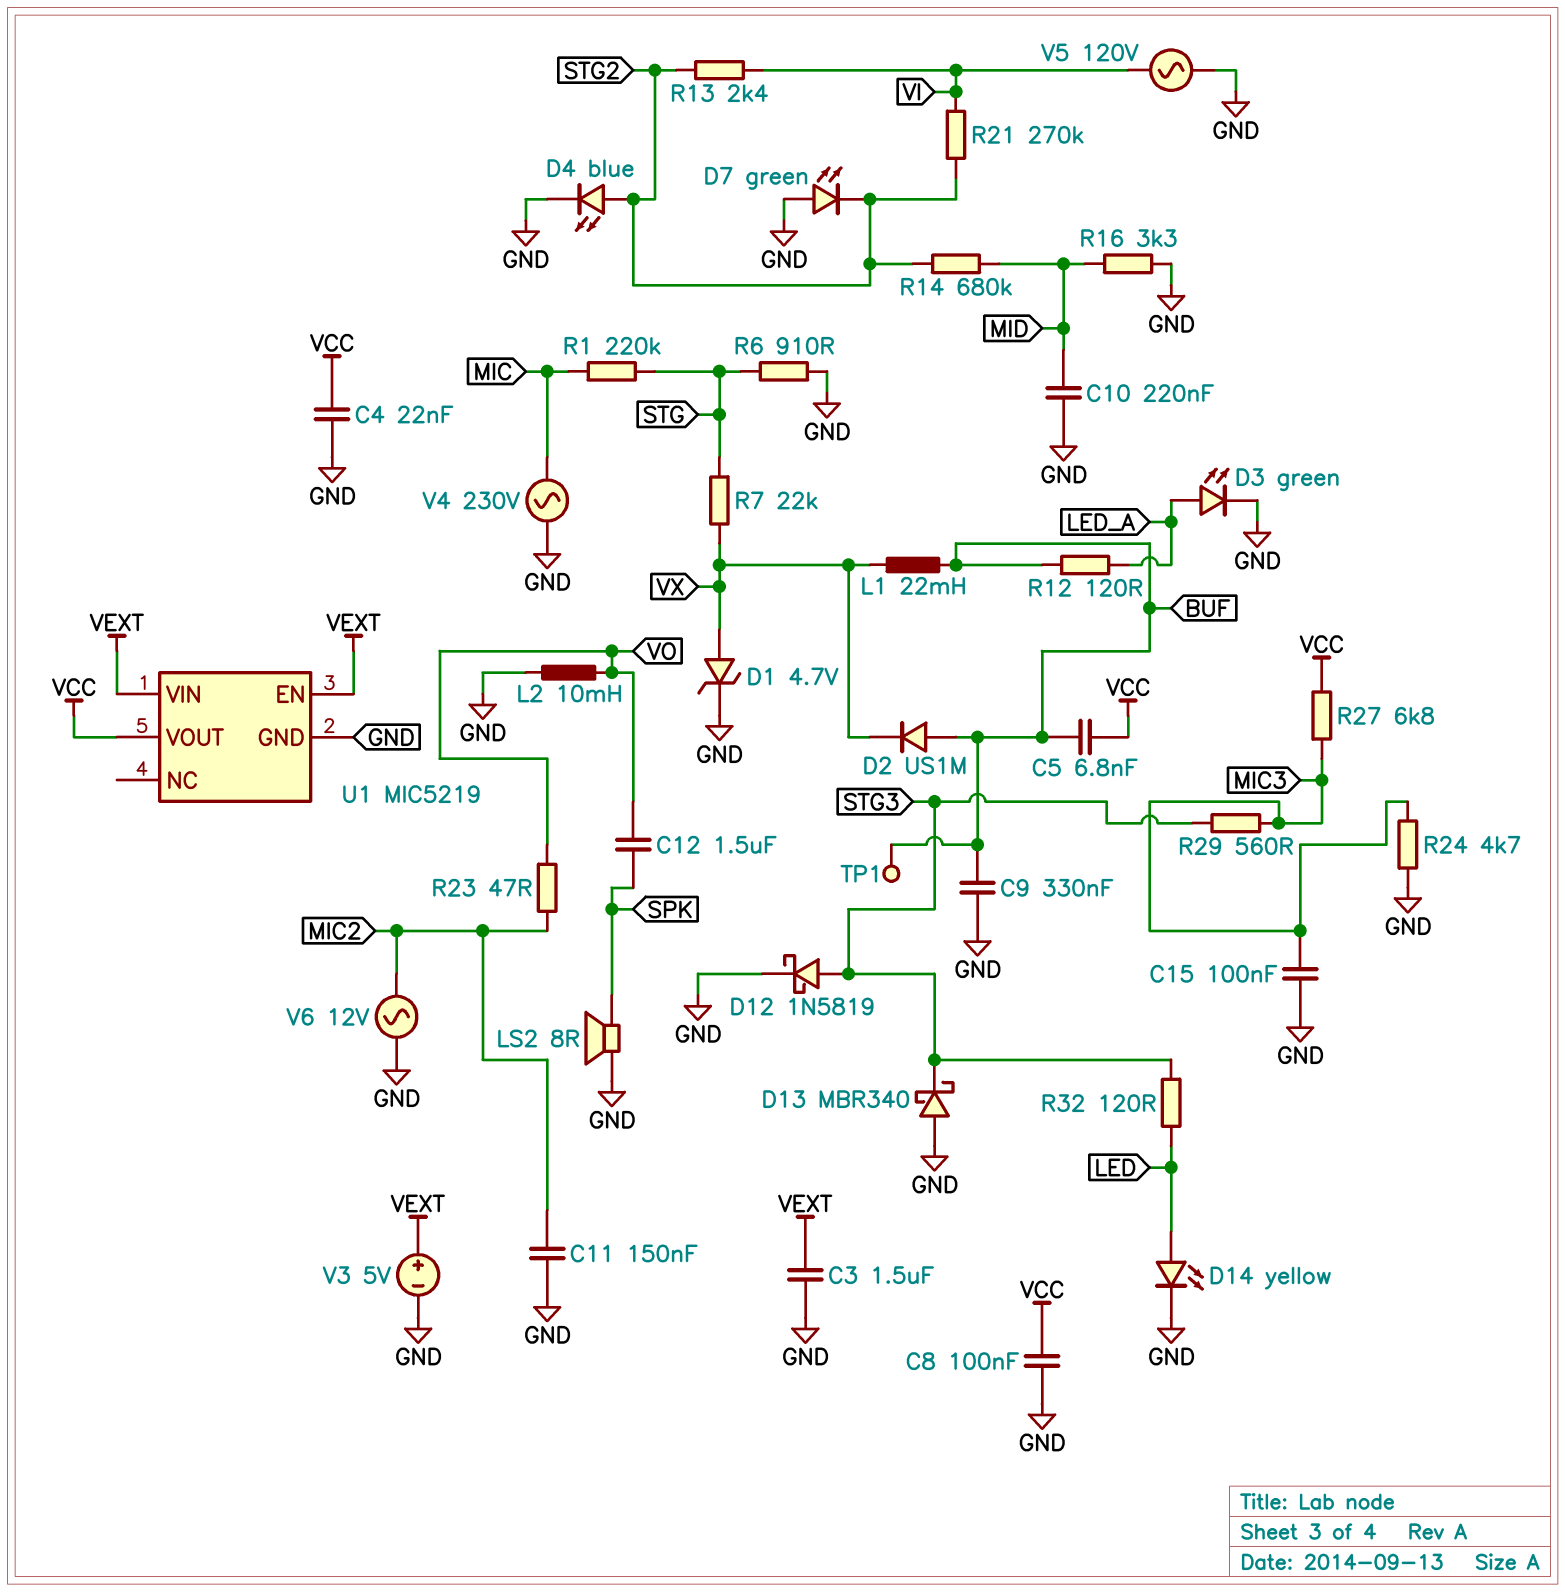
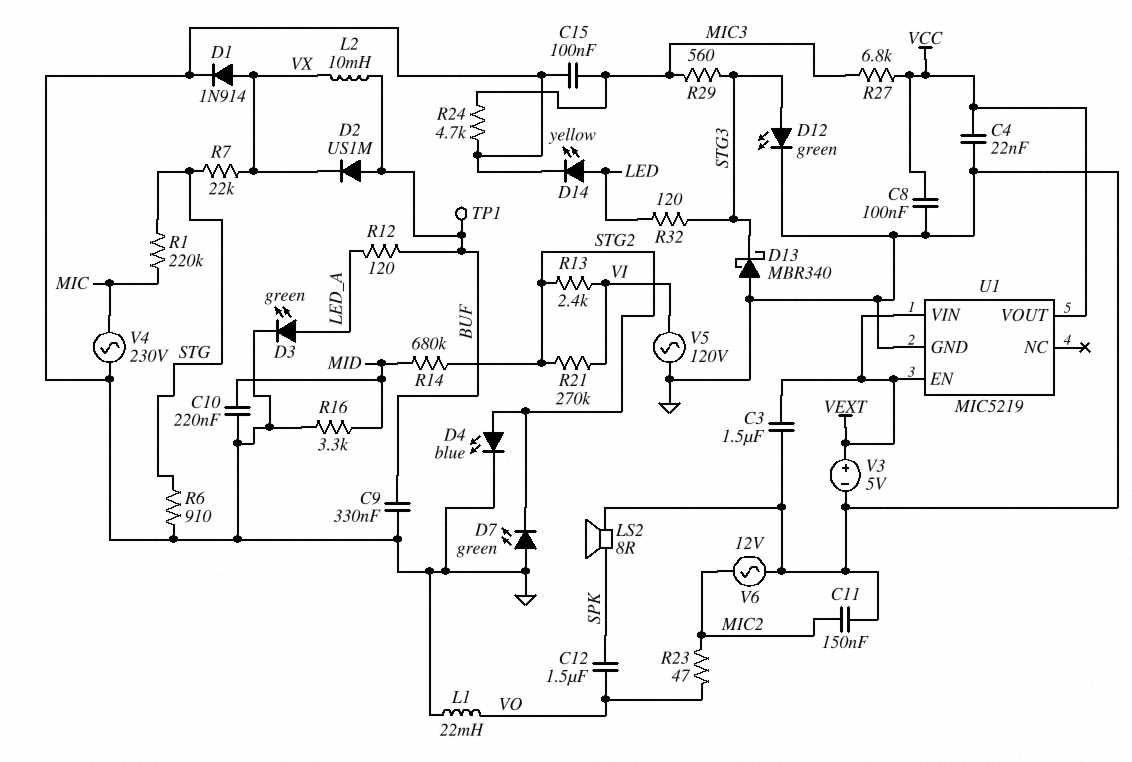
C5: 6.8nF (BUF, VCC) -> none
D1: zener 4.7V (A VX, K GND) -> diode 1N914 (A VX, K GND)
D12: schottky 1N5819 (A STG3, K GND) -> LED green (A STG3, K GND)
L1: 22mH (BUF, VX) -> 22mH (GND, VO)
L2: 10mH (GND, VO) -> 10mH (BUF, VX)

